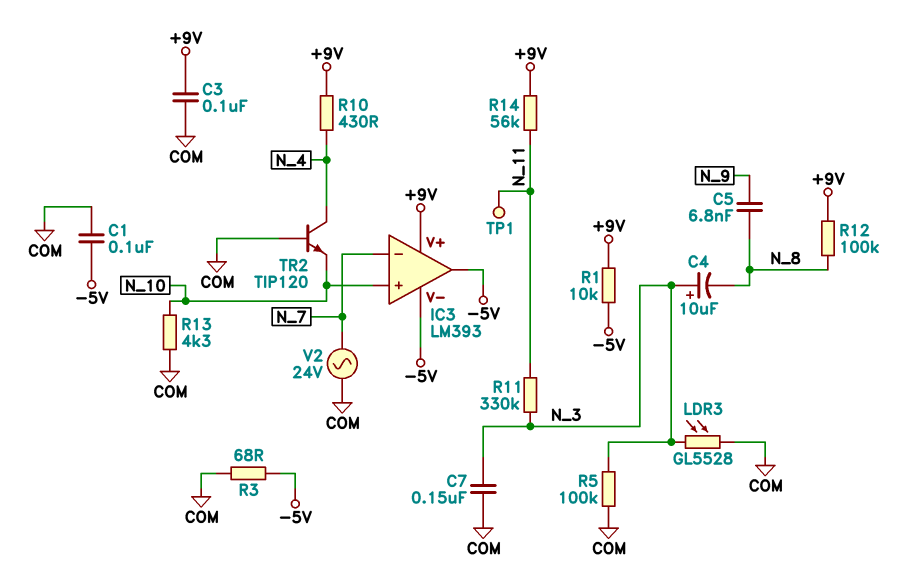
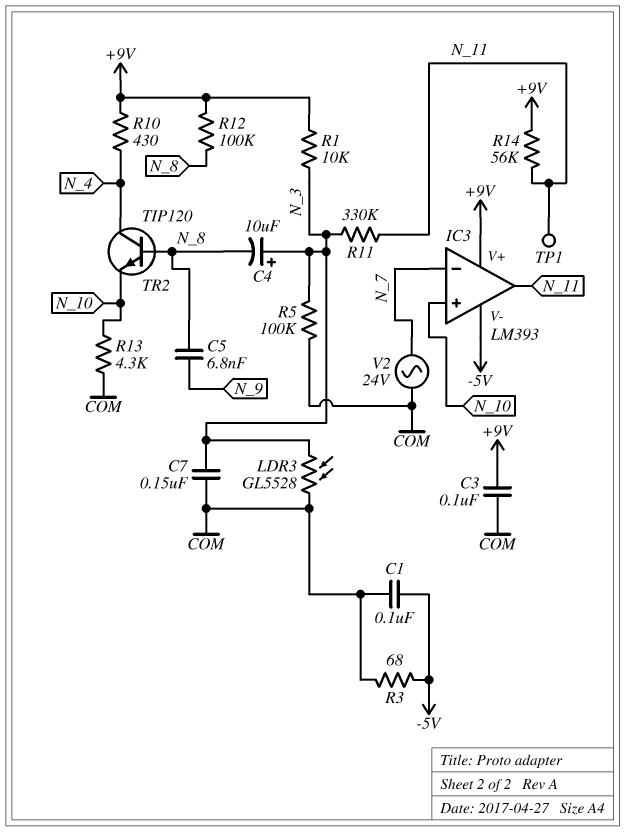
IC3 pin out: -5V -> N_11
R1: 10k (+9V, -5V) -> 10k (+9V, N_3)
TR2: NPN TIP120 (B COM, C N_4, E N_10) -> NPN TIP120 (B N_8, C N_4, E N_10)

